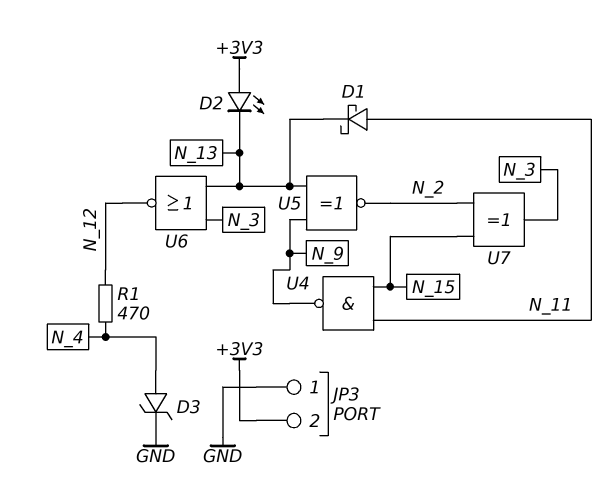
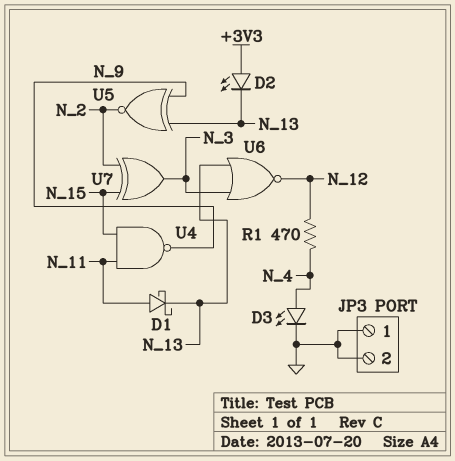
D3: zener (A N_4, K GND) -> LED (A N_4, K GND)
JP3 pin 2: +3V3 -> GND

